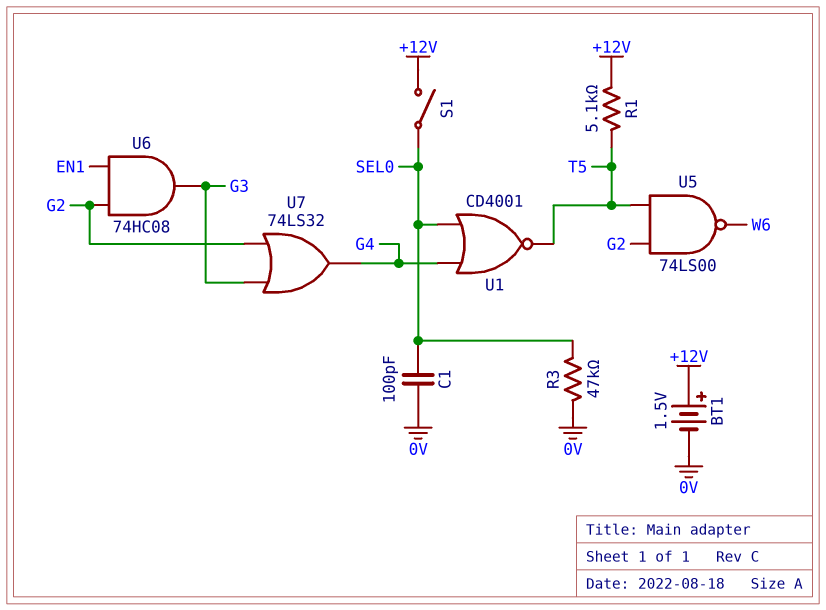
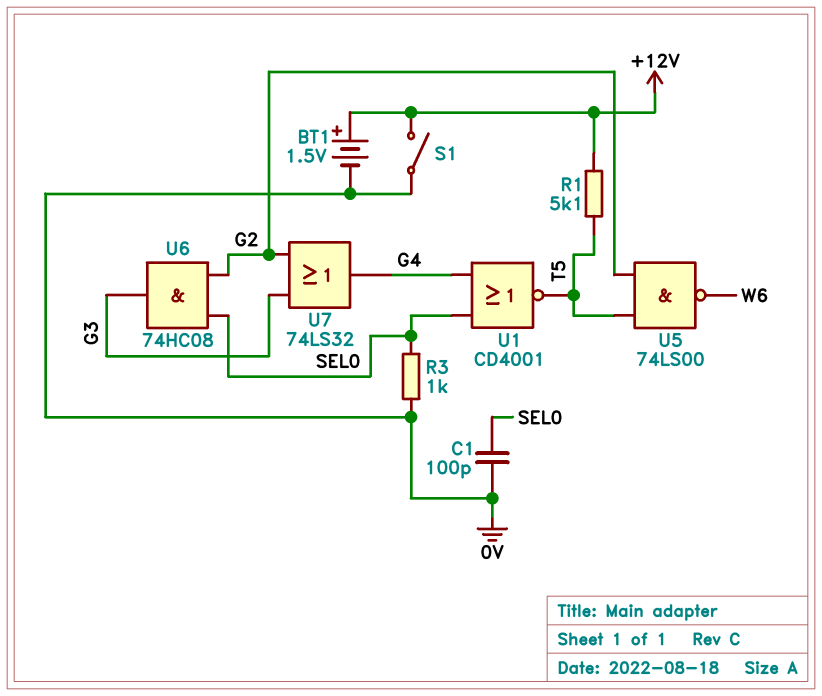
R3: 47k (0V, SEL0) -> 1k (0V, SEL0)
S1: switch (+12V, SEL0) -> switch (+12V, 0V)
U6: AND 74HC08 (in EN1, in G2, out G3) -> AND 74HC08 (in G2, in SEL0, out G3)

